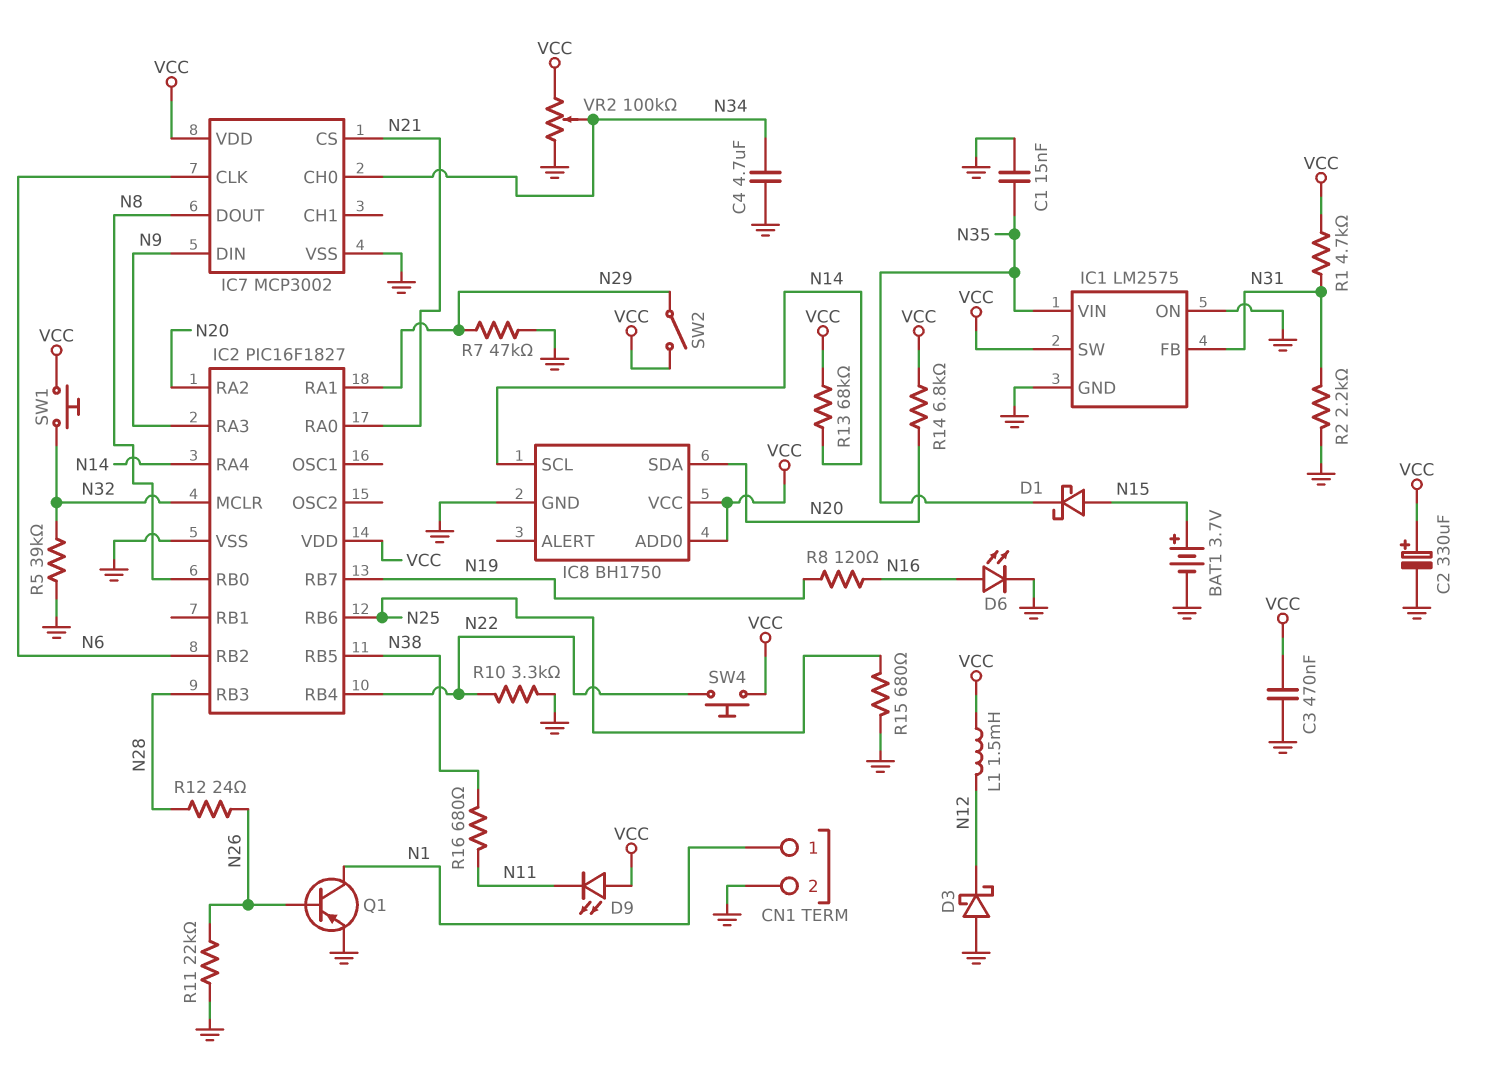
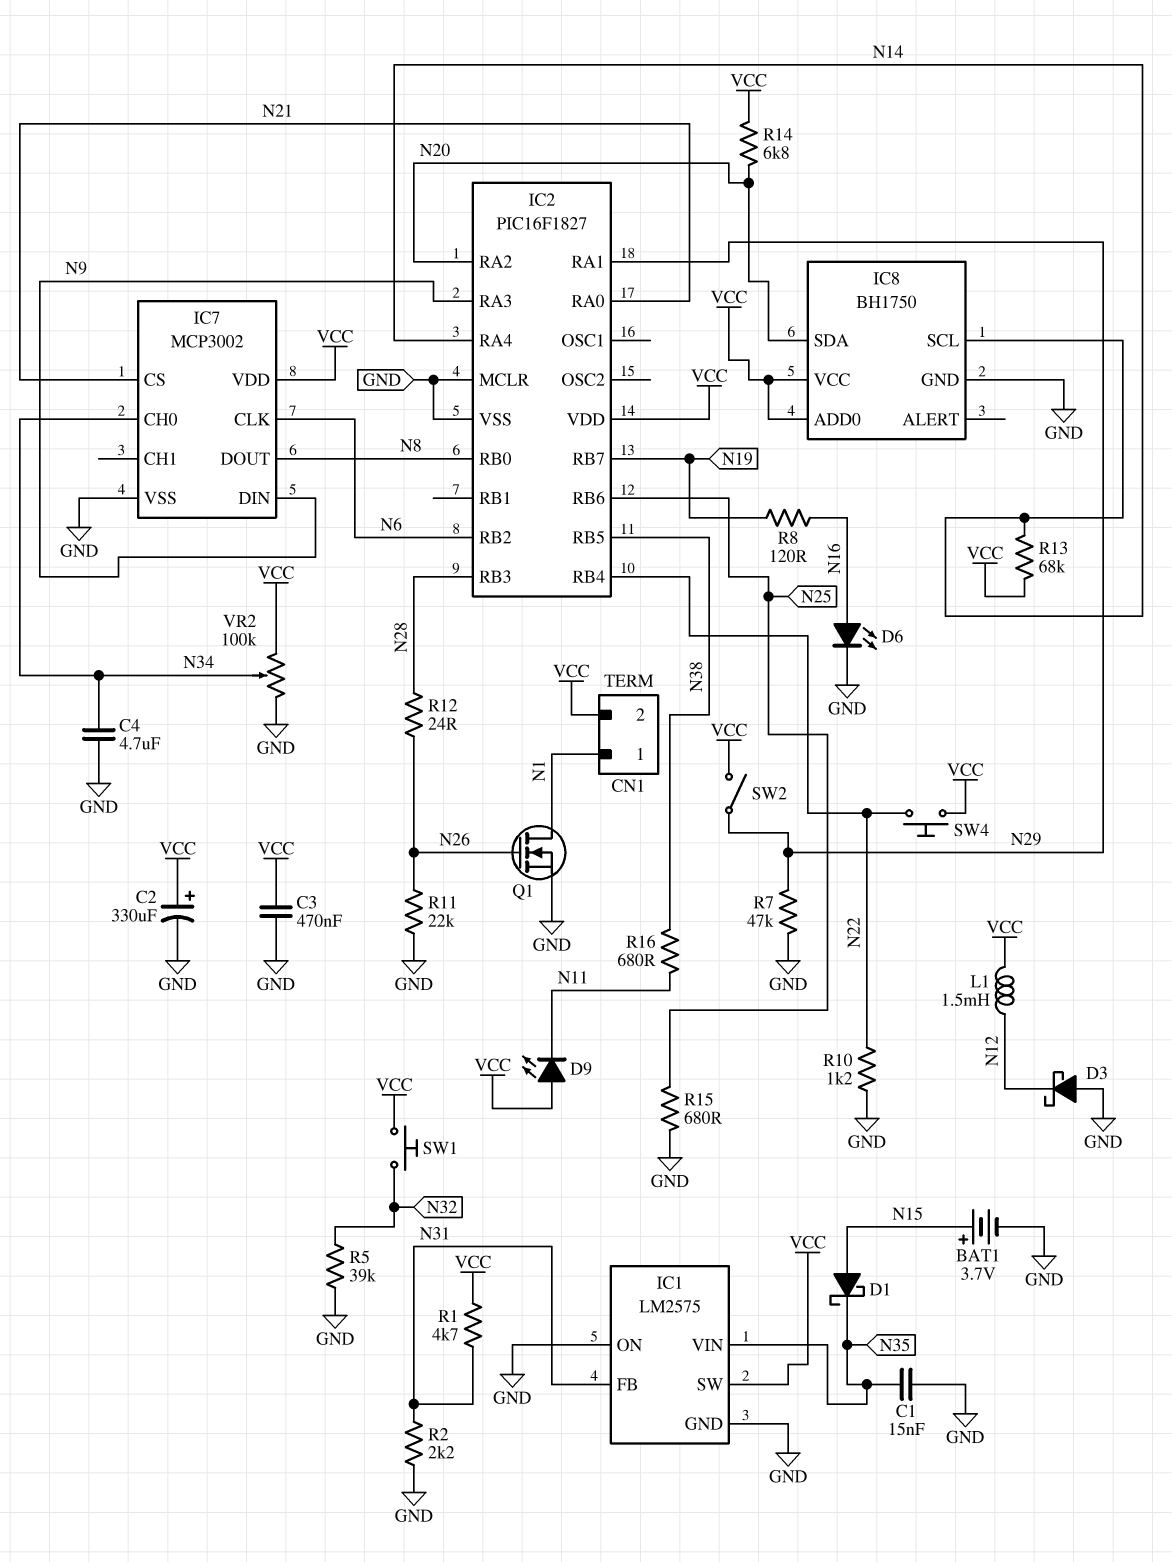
CN1 pin 2: GND -> VCC
IC2 pin MCLR: N32 -> GND
Q1: PNP (B N26, C N1, E GND) -> NMOS (G N26, D N1, S GND)
R10: 3.3k (GND, N22) -> 1.2k (GND, N22)

